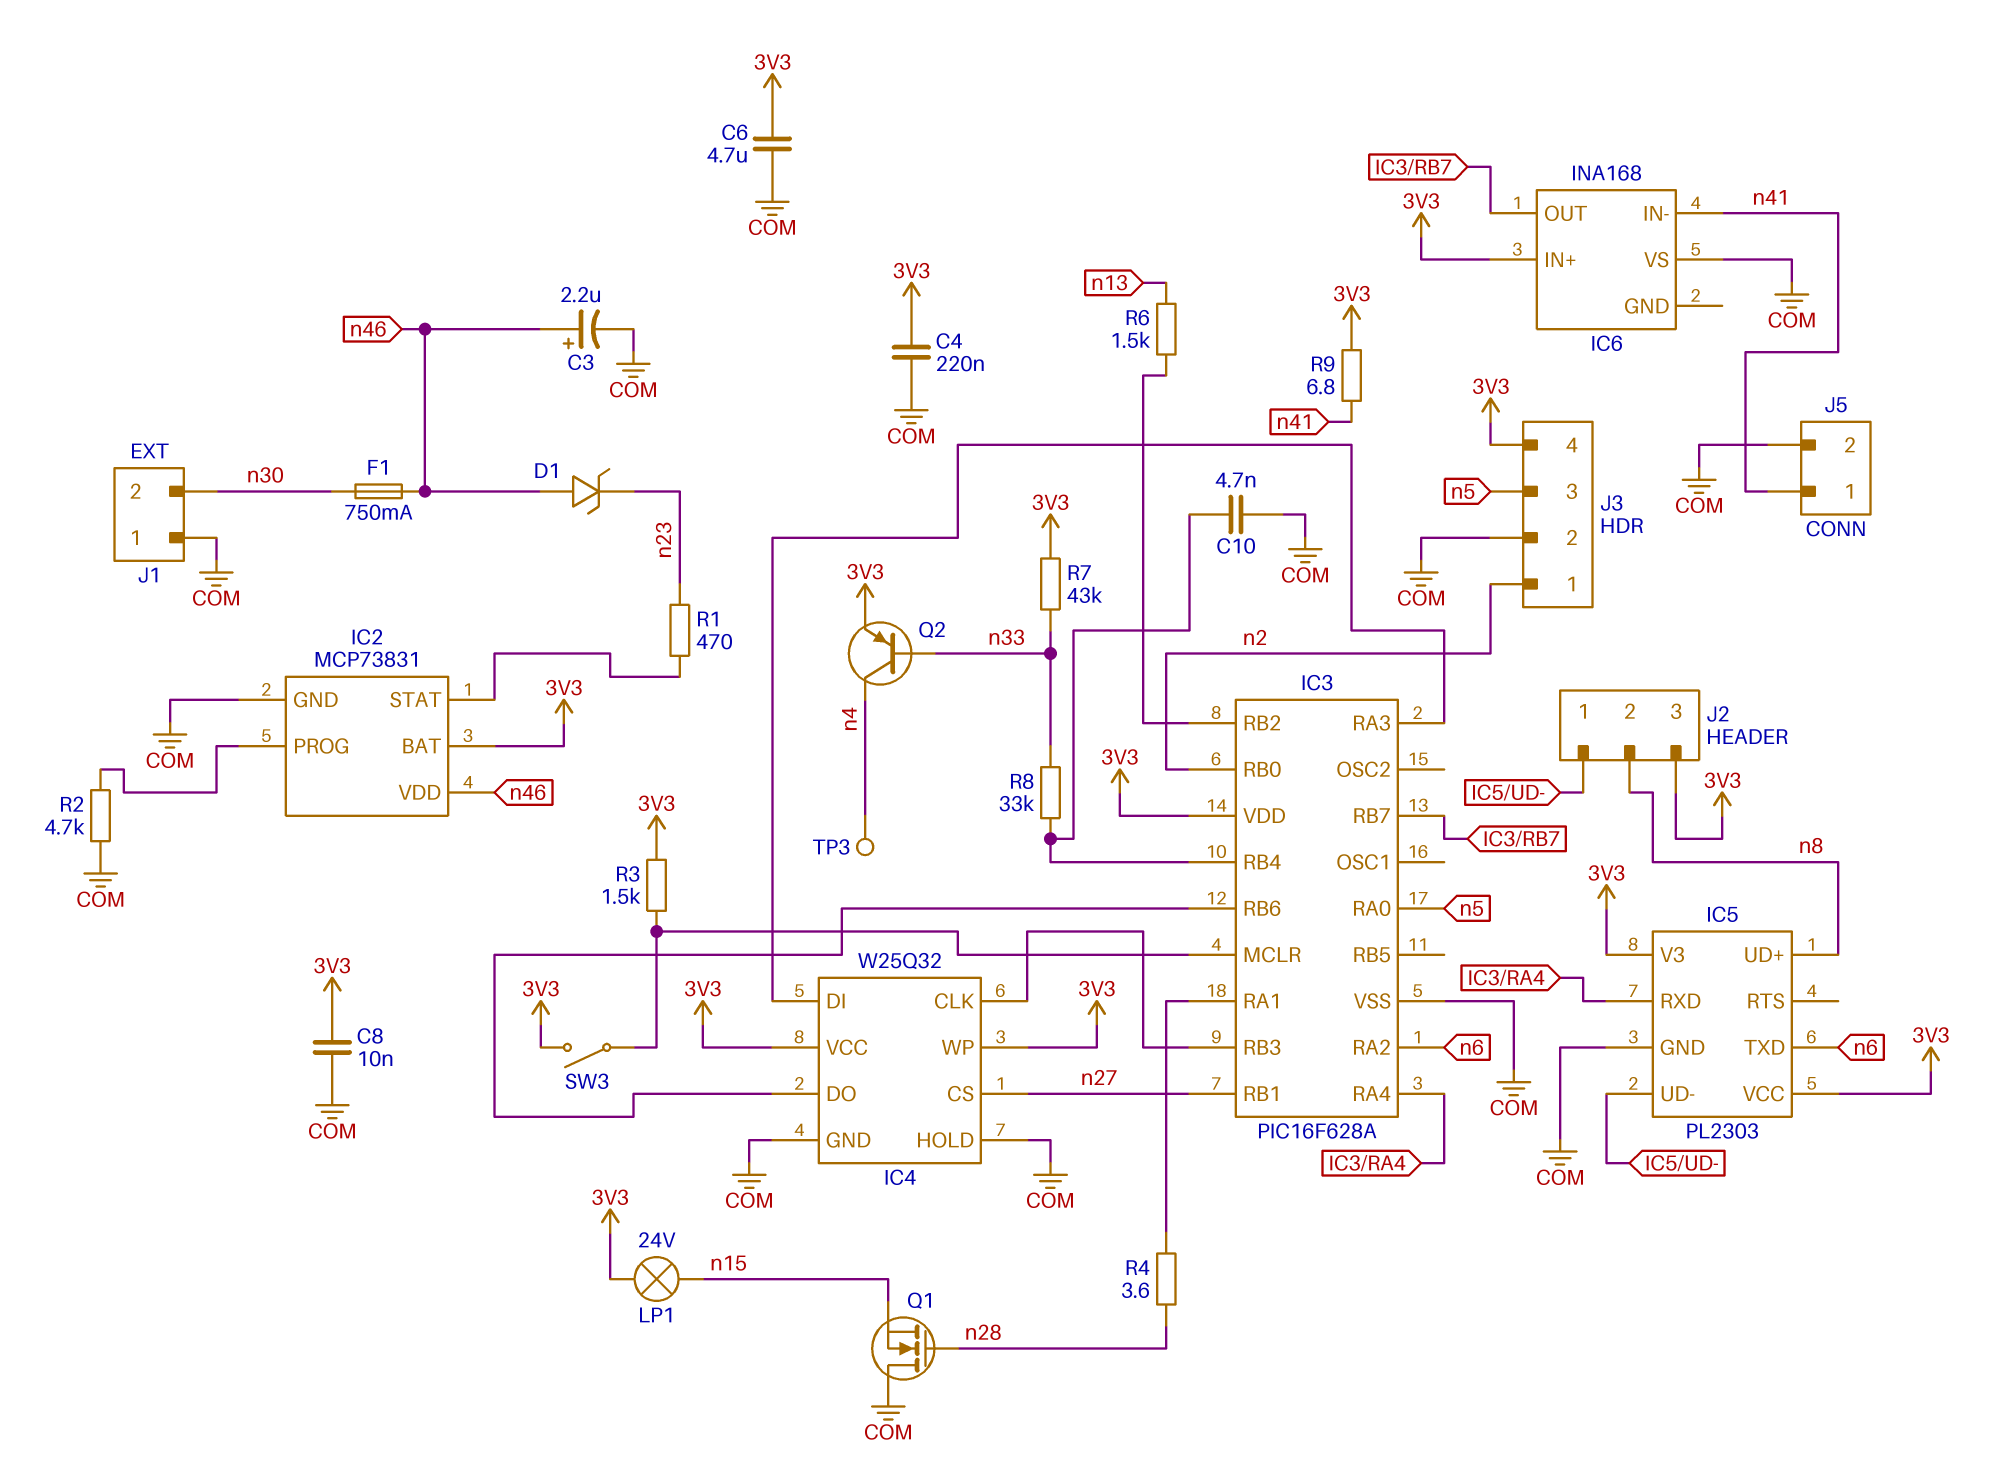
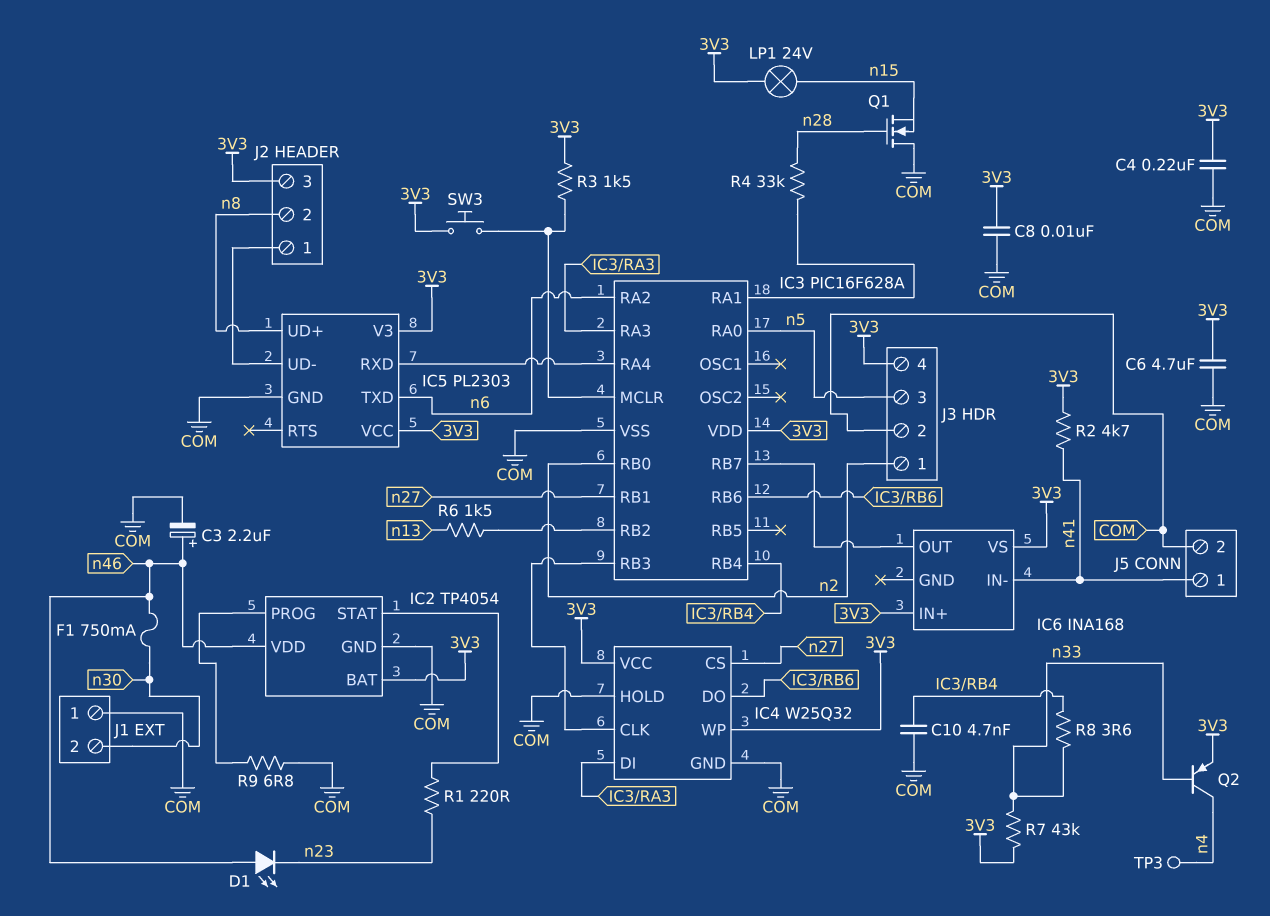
D1: zener (A n46, K n23) -> LED (A n46, K n23)
IC2: MCP73831 -> TP4054
IC6 pin VS: COM -> 3V3
R1: 470 (IC2/STAT, n23) -> 220 (IC2/STAT, n23)
R2: 4.7k (COM, IC2/PROG) -> 4.7k (3V3, n41)
R4: 3.6 (IC3/RA1, n28) -> 33k (IC3/RA1, n28)
R8: 33k (IC3/RB4, n33) -> 3.6 (IC3/RB4, n33)
R9: 6.8 (3V3, n41) -> 6.8 (COM, IC2/PROG)
SW3: switch (3V3, IC3/MCLR) -> button (3V3, IC3/MCLR)

